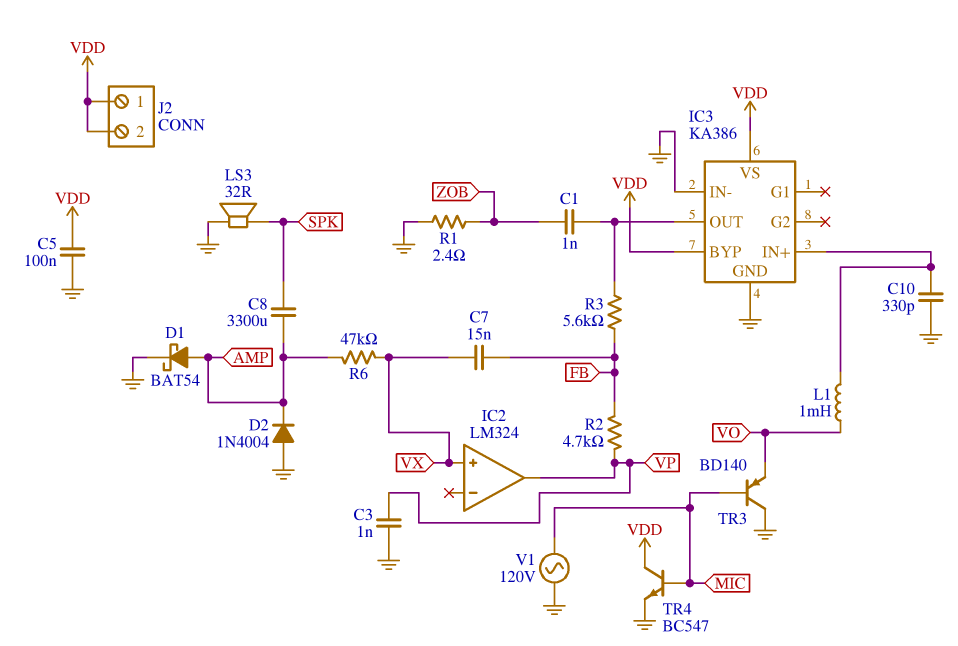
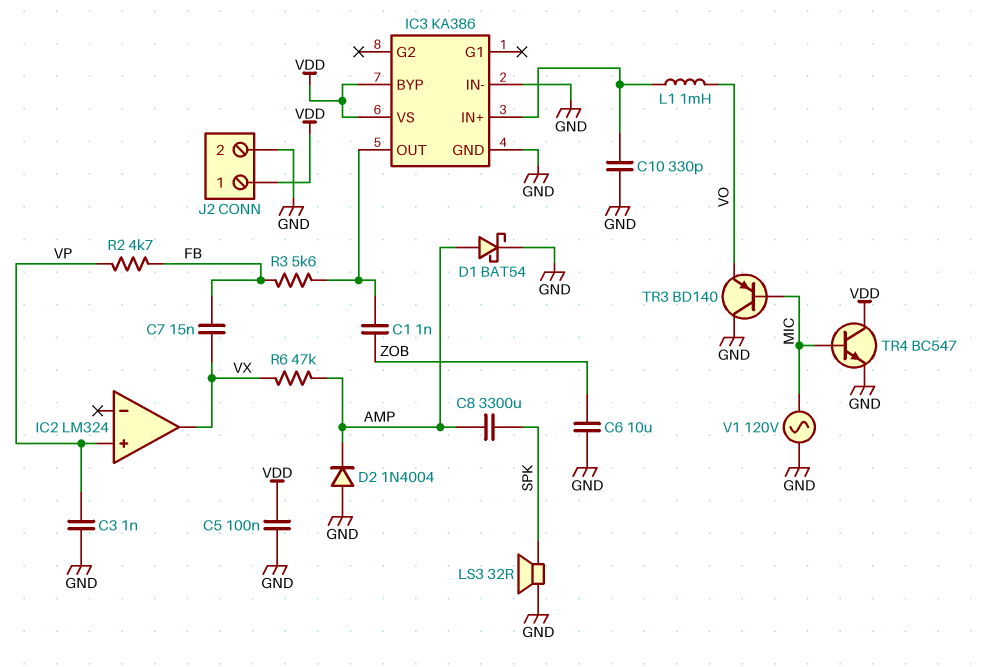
C6: none -> 10uF (GND, ZOB)
IC2 pin in+: VX -> VP
IC2 pin out: VP -> VX
J2 pin 2: VDD -> GND
R1: 2.4 (GND, ZOB) -> none

